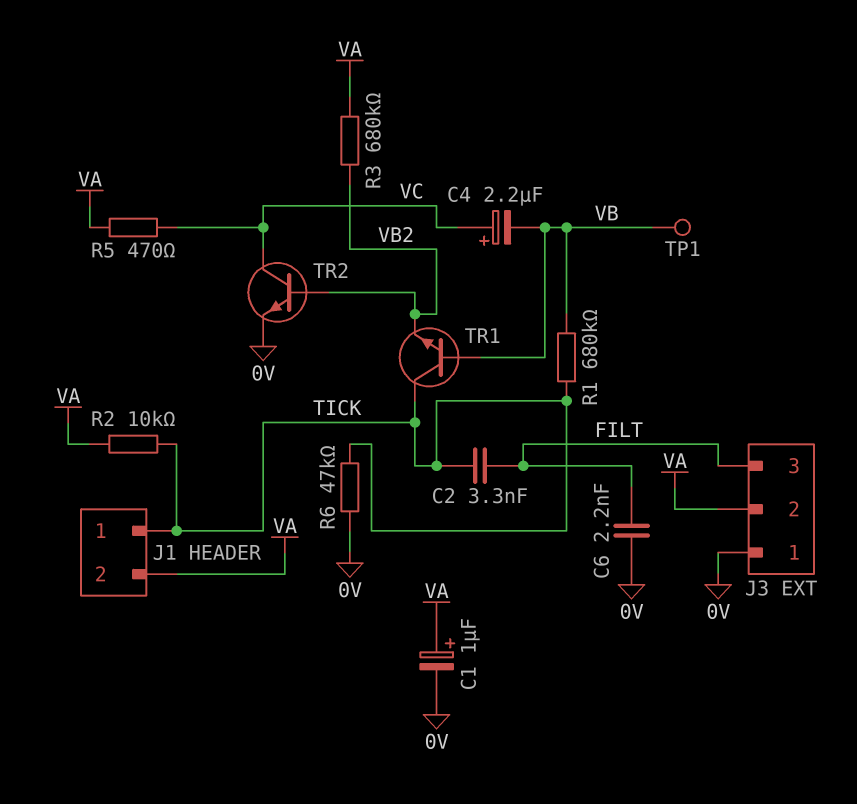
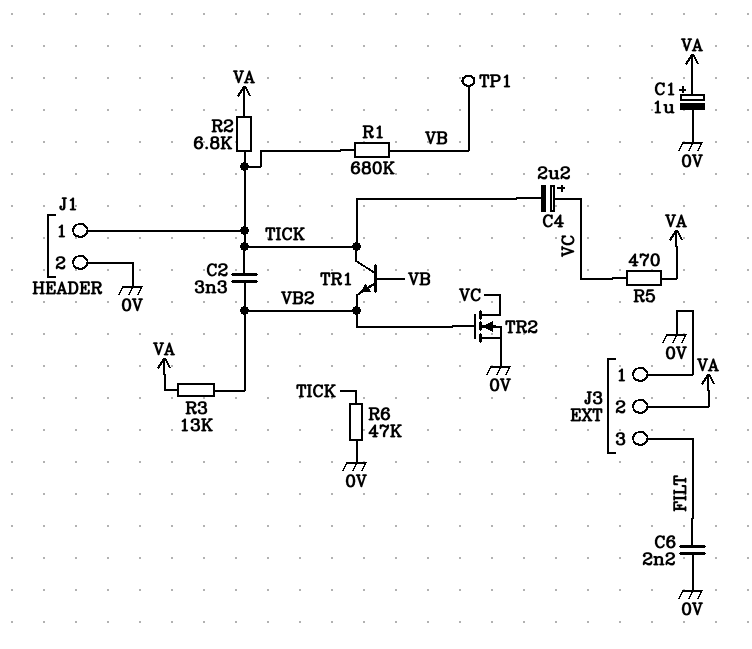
C2: 3.3nF (FILT, TICK) -> 3.3nF (TICK, VB2)
C4: 2.2uF (plus VC, minus VB) -> 2.2uF (plus VC, minus TICK)
J1 pin 2: VA -> 0V
R2: 10k (TICK, VA) -> 6.8k (TICK, VA)
R3: 680k (VA, VB2) -> 13k (VA, VB2)
TR2: NPN (B VB2, C VC, E 0V) -> NMOS (G VB2, D VC, S 0V)

